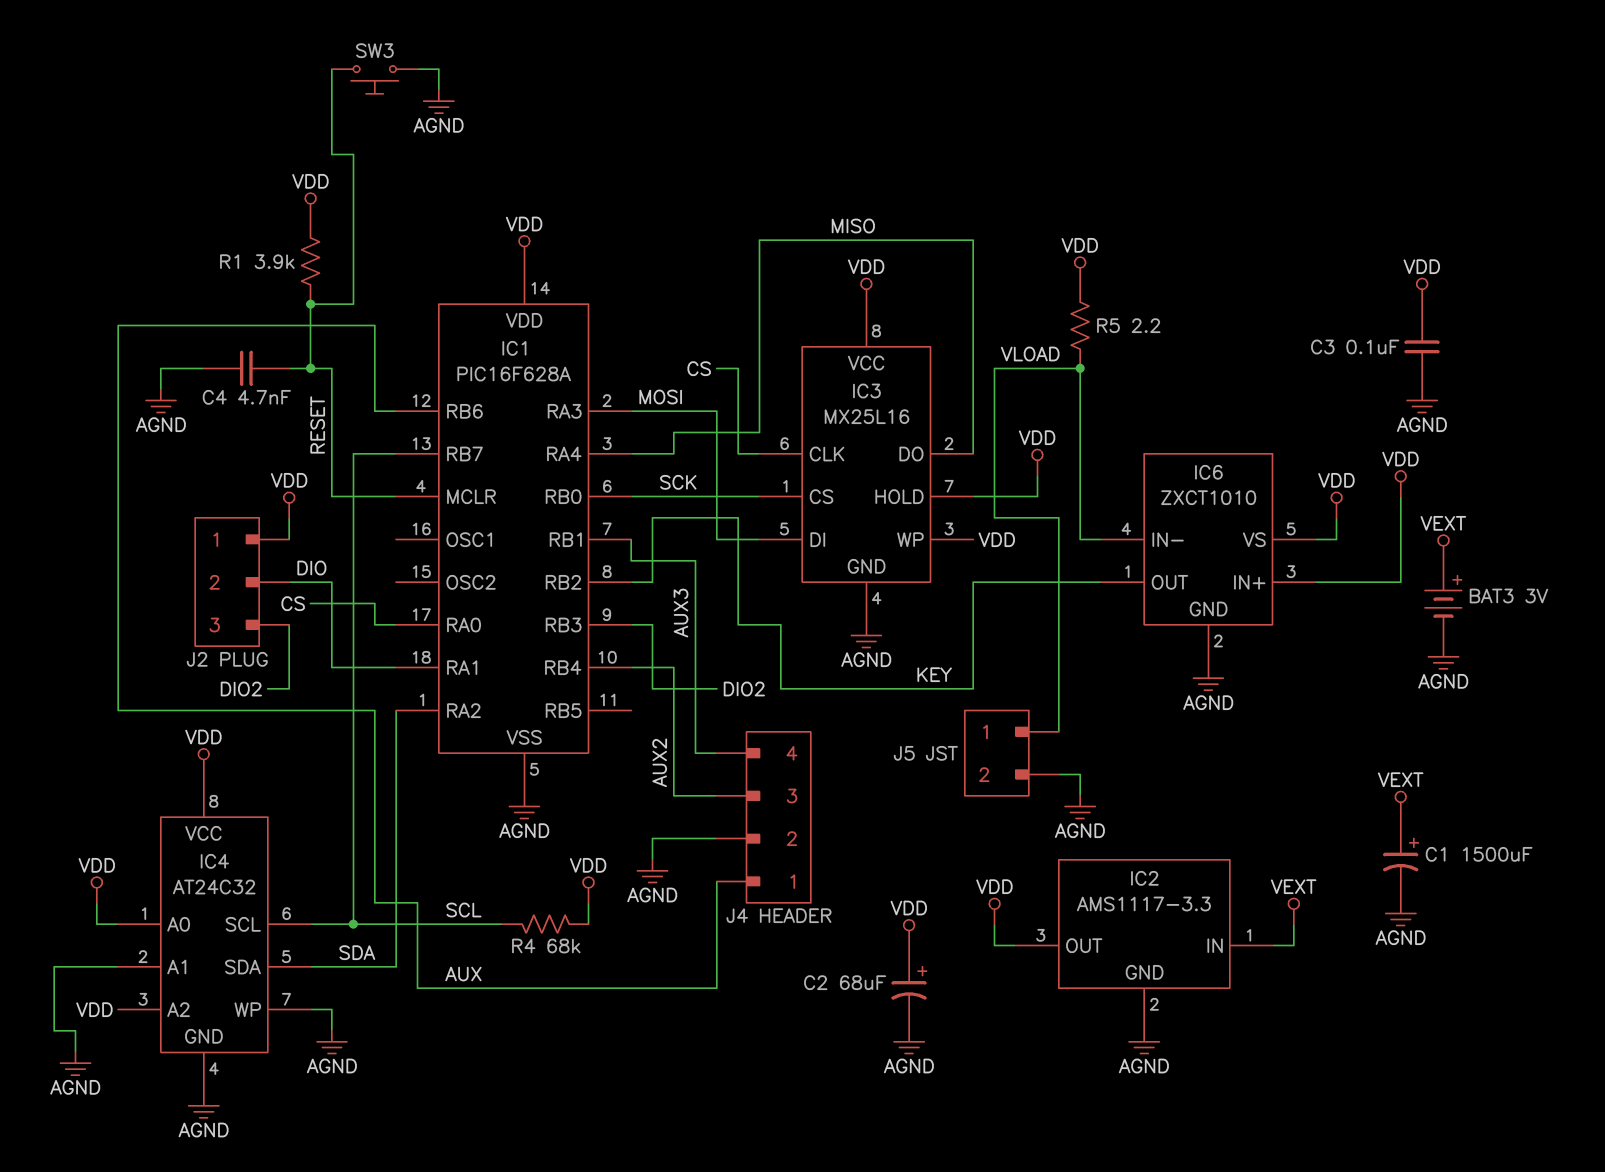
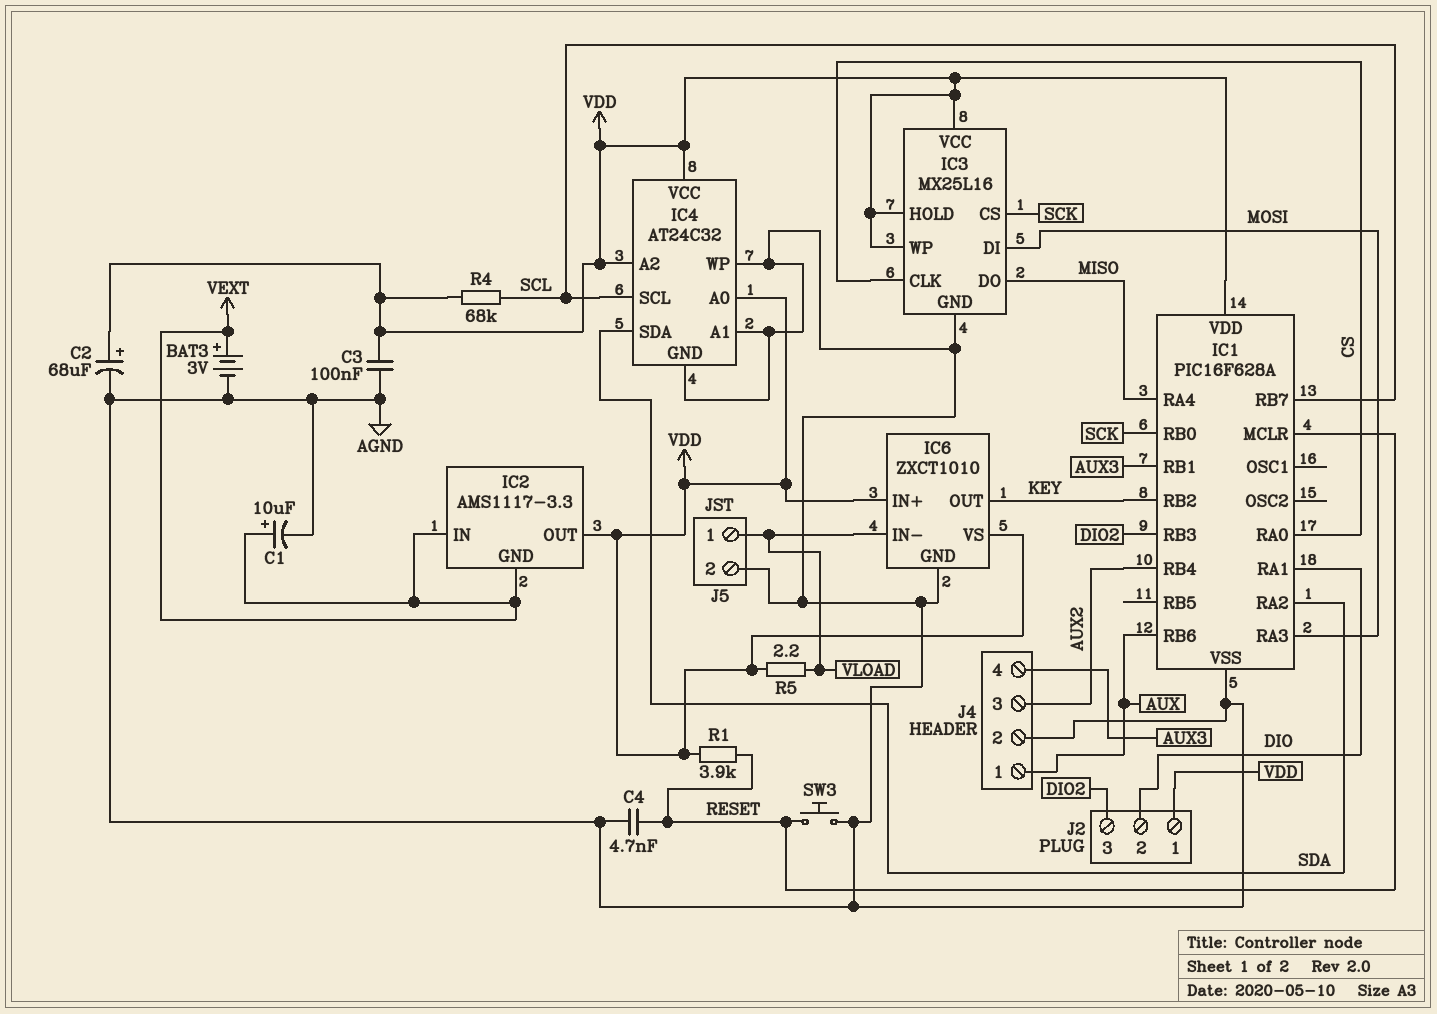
C1: 1500uF (plus VEXT, minus AGND) -> 10uF (plus VEXT, minus AGND)
IC2 pin GND: AGND -> VEXT

